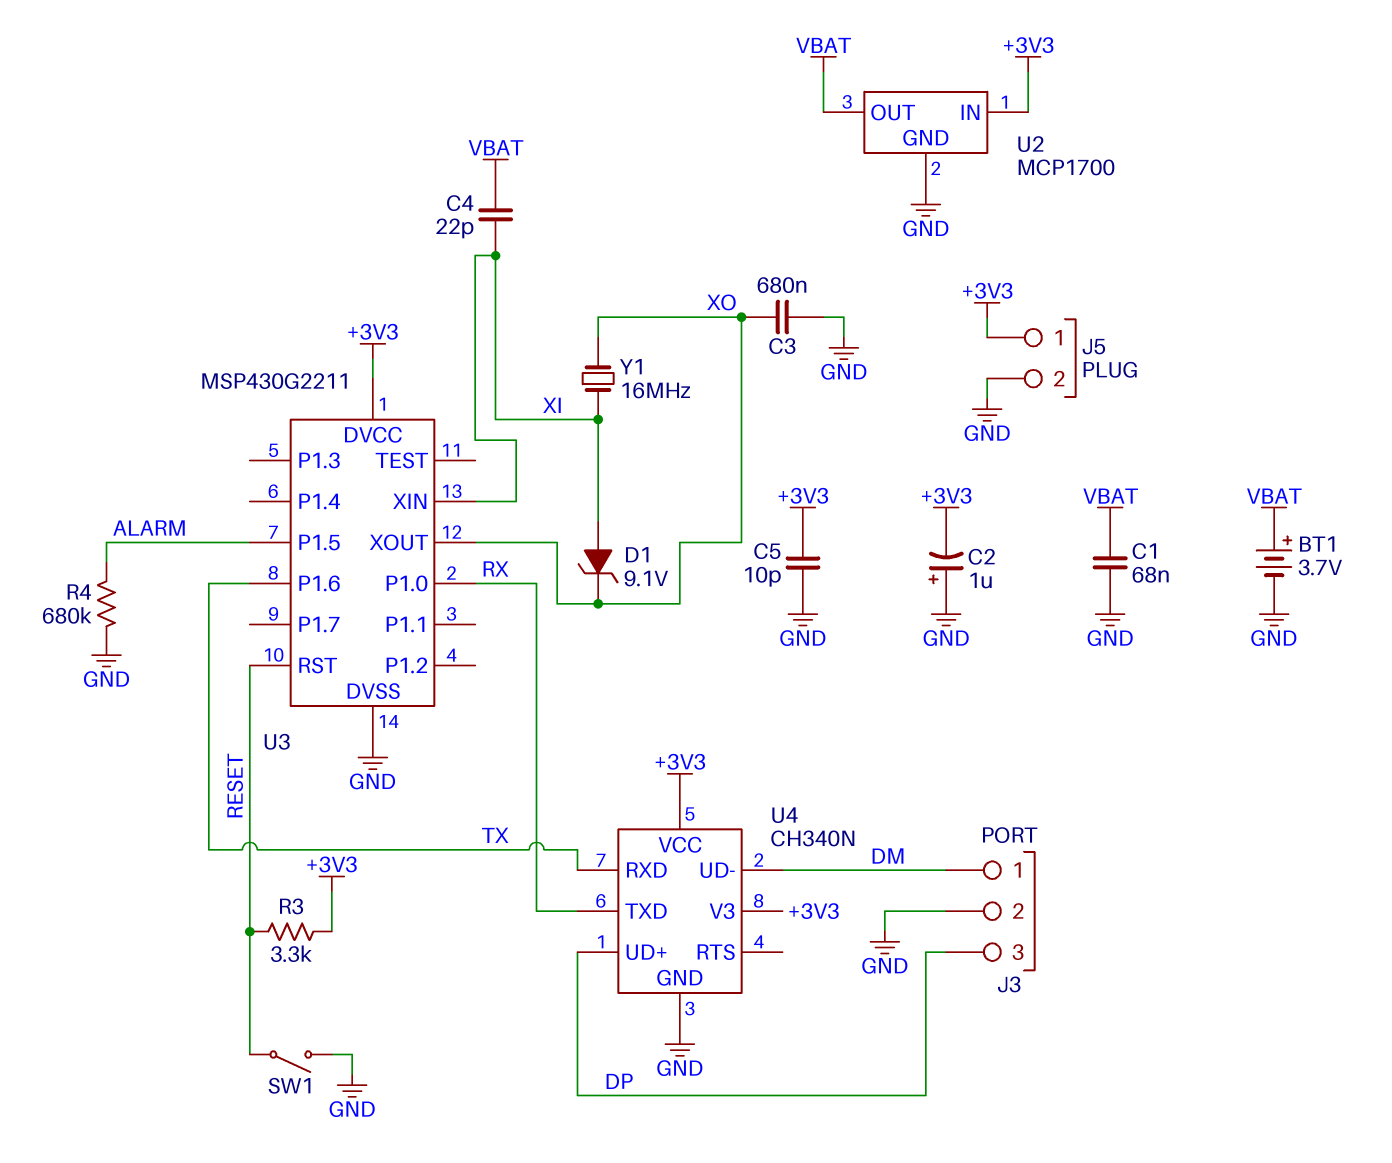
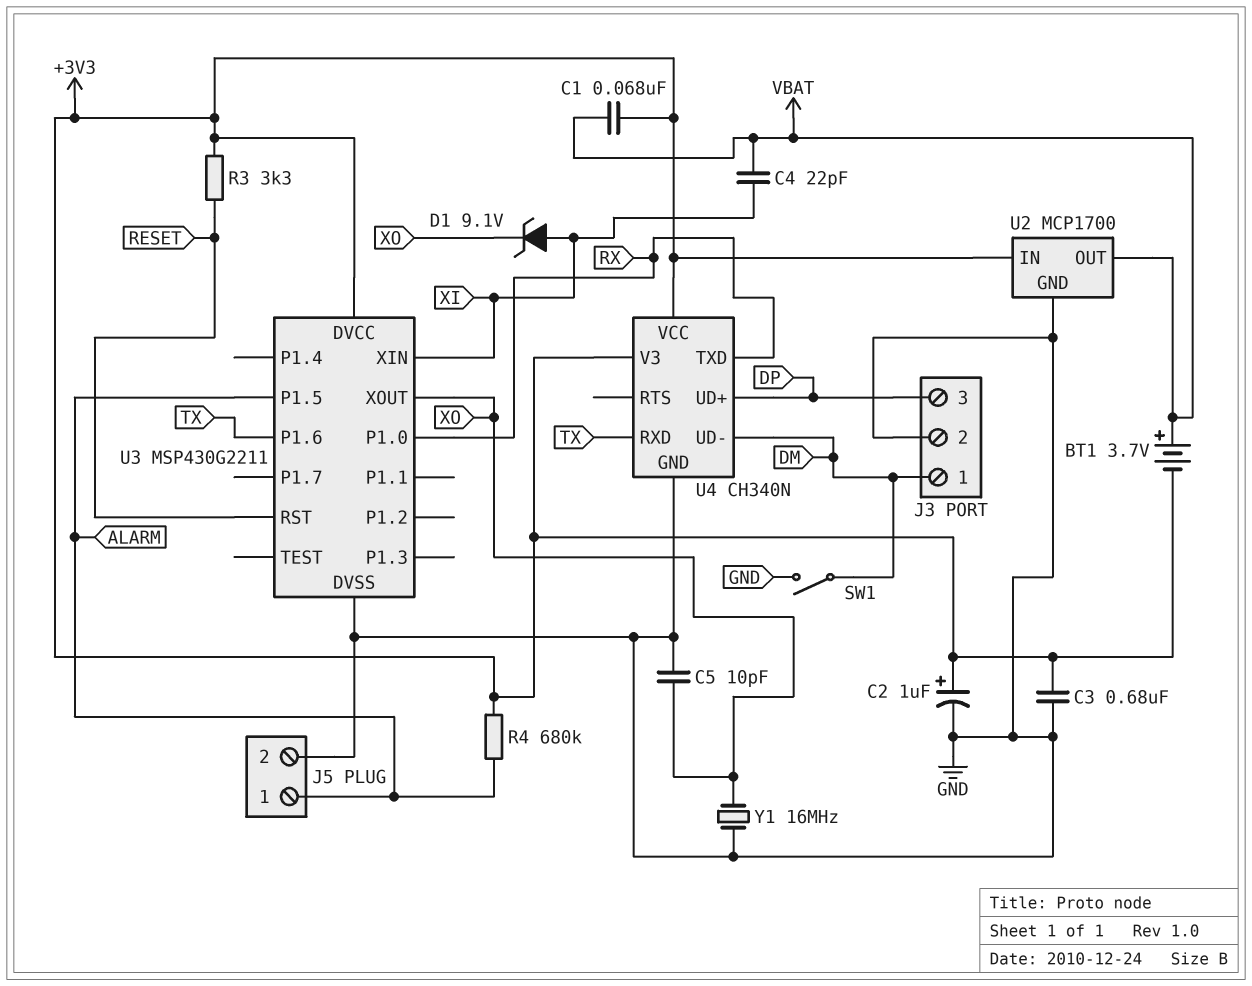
BT1: 3.7V (plus VBAT, minus GND) -> 3.7V (plus VBAT, minus +3V3)
C1: 68nF (GND, VBAT) -> 68nF (+3V3, VBAT)
C2: 1uF (plus GND, minus +3V3) -> 1uF (plus +3V3, minus GND)
C3: 680nF (GND, XO) -> 680nF (+3V3, GND)
C5: 10pF (+3V3, GND) -> 10pF (GND, XO)
J5 pin 1: +3V3 -> ALARM
R4: 680k (ALARM, GND) -> 680k (+3V3, ALARM)
SW1: switch (GND, RESET) -> switch (DM, GND)
Y1: 16MHz (XI, XO) -> 16MHz (GND, XO)

